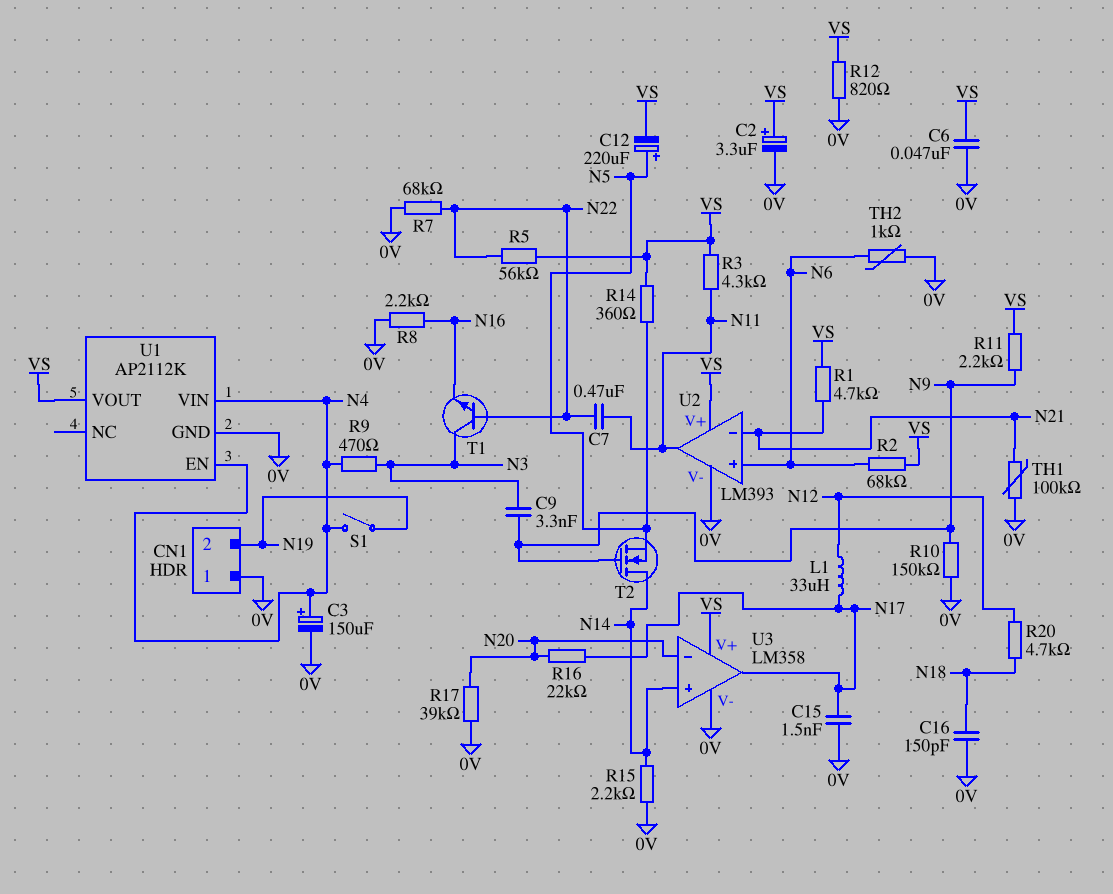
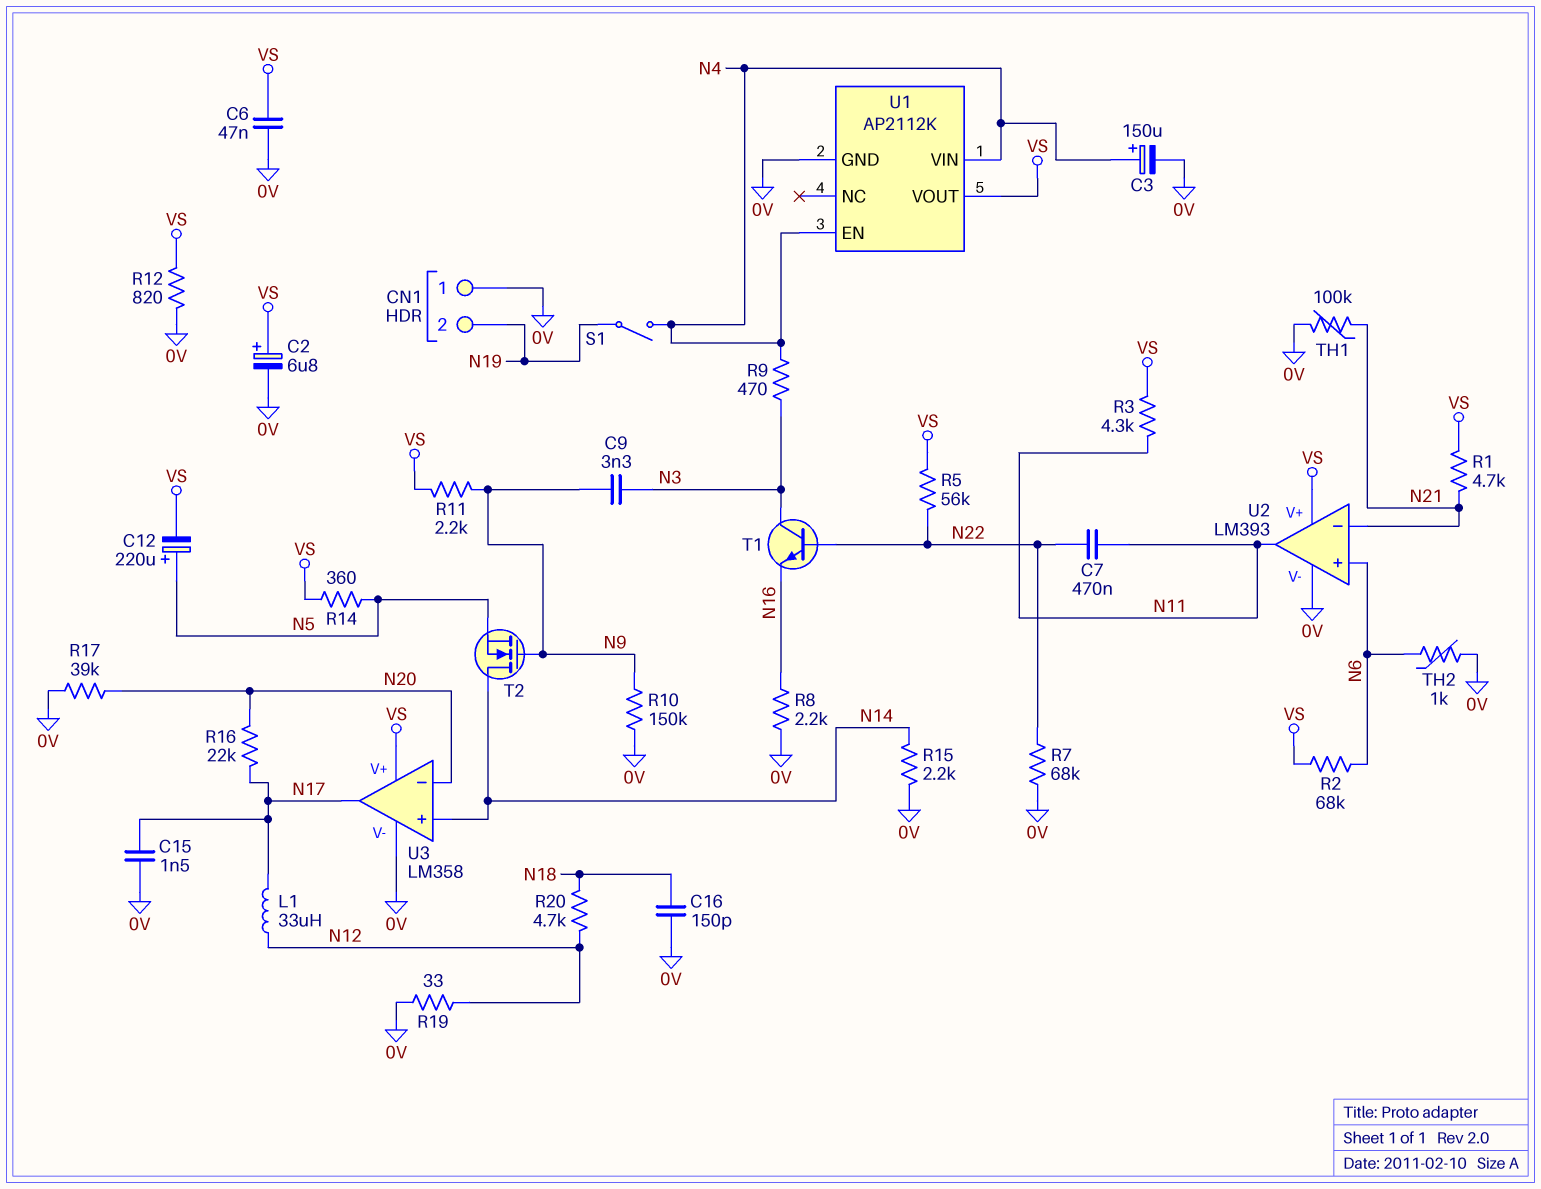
C2: 3.3uF (plus VS, minus 0V) -> 6.8uF (plus VS, minus 0V)
R19: none -> 33 (0V, N12)

